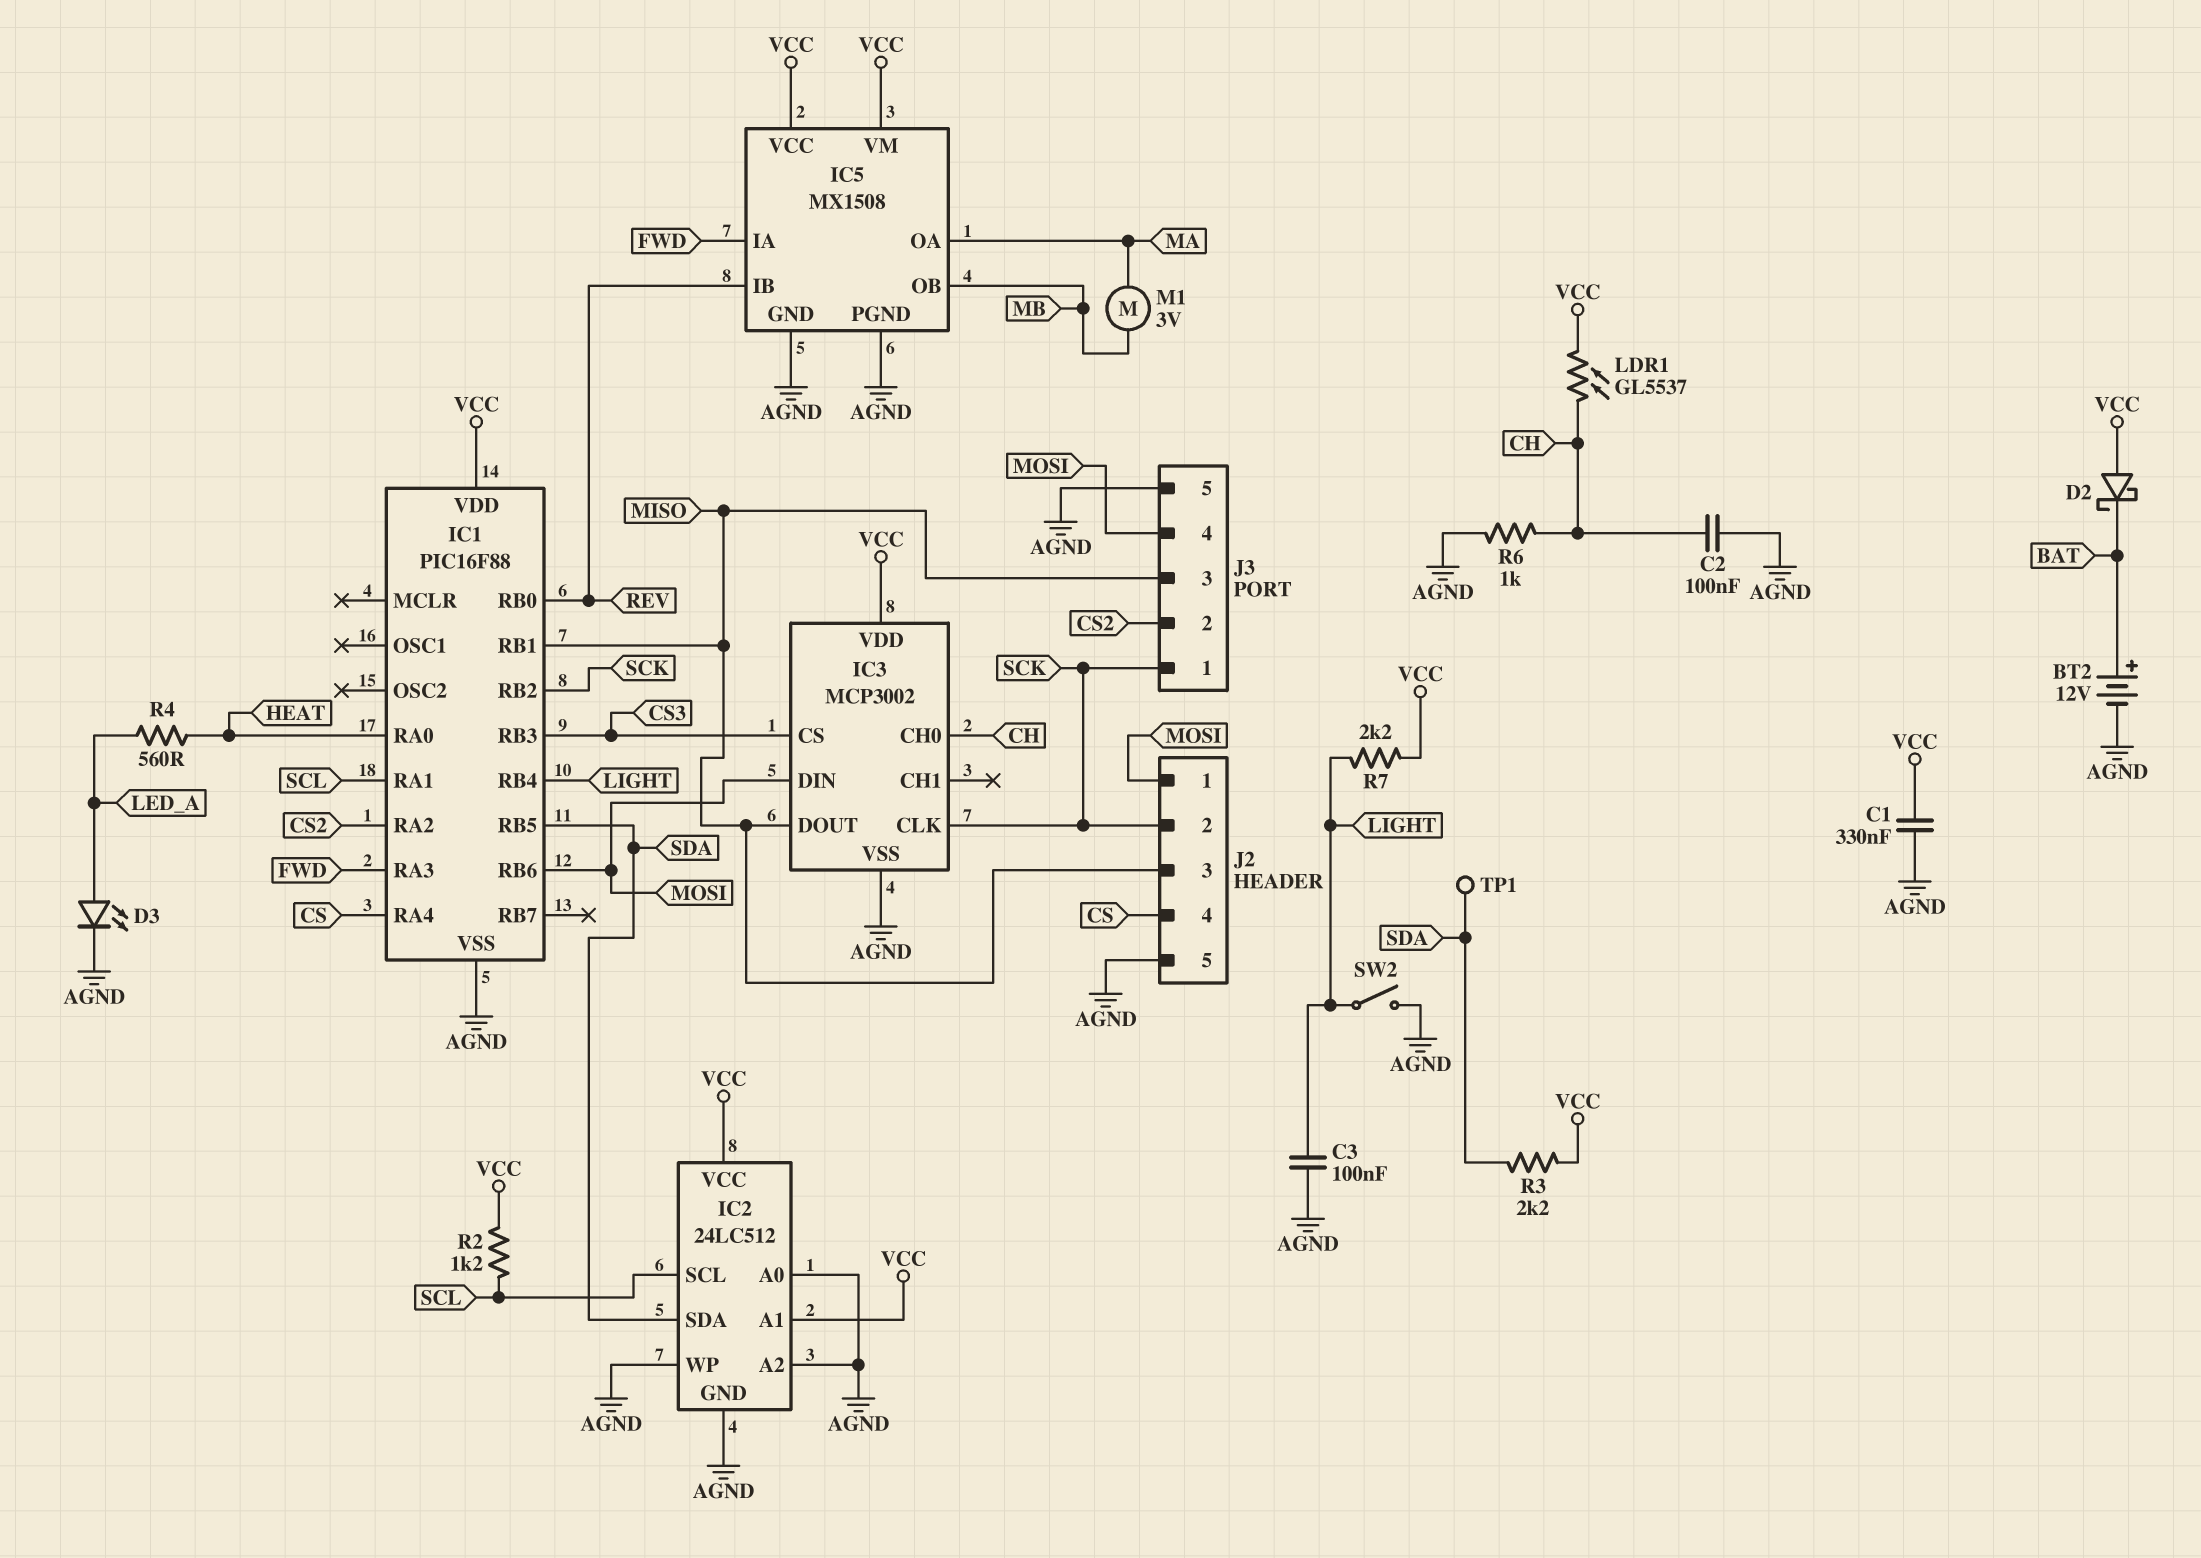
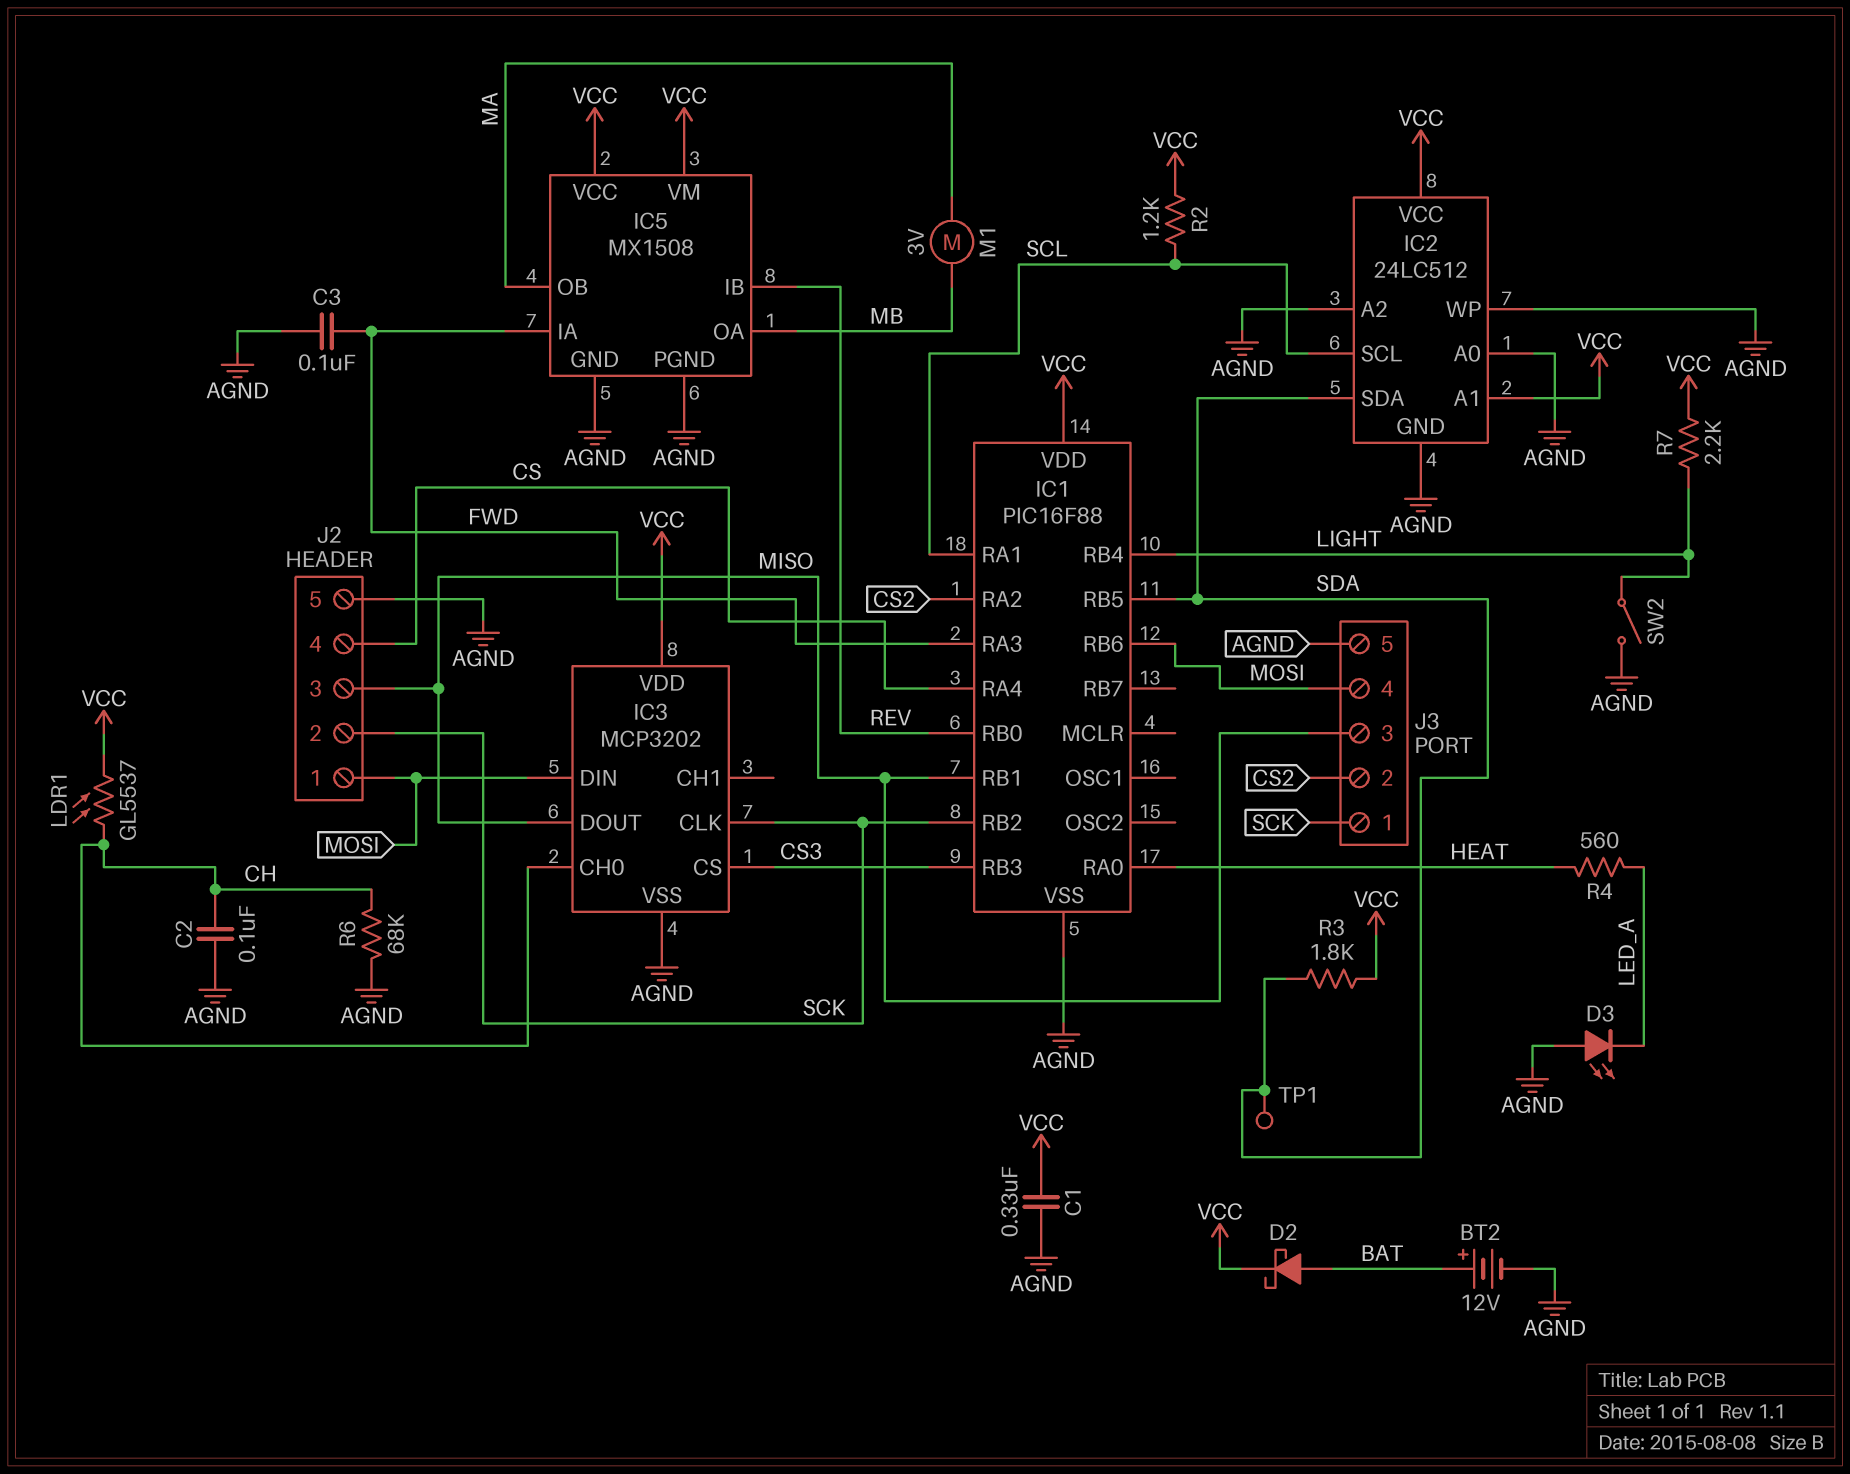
C3: 100nF (AGND, LIGHT) -> 100nF (AGND, FWD)
D2: schottky (A VCC, K BAT) -> schottky (A BAT, K VCC)
D3: LED (A LED_A, K AGND) -> LED (A AGND, K LED_A)
IC3: MCP3002 -> MCP3202
IC5 pin OA: MA -> MB
IC5 pin OB: MB -> MA
R3: 2.2k (SDA, VCC) -> 1.8k (SDA, VCC)
R6: 1k (AGND, CH) -> 68k (AGND, CH)

